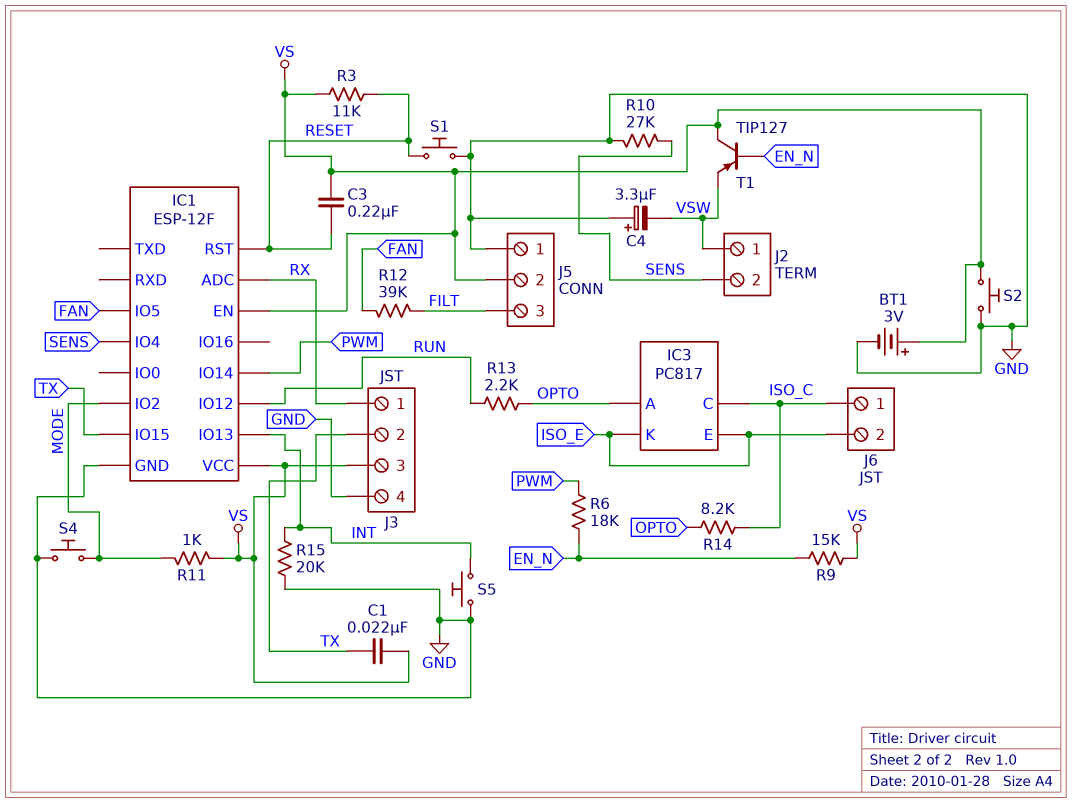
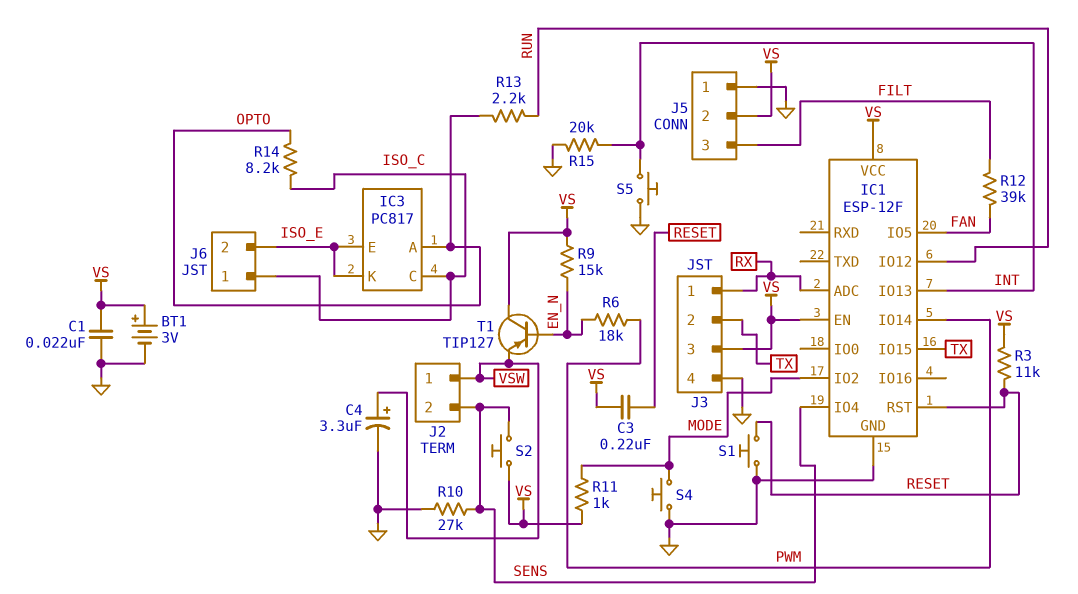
C1: 22nF (TX, VS) -> 22nF (GND, VS)
C4: 3.3uF (plus GND, minus VSW) -> 3.3uF (plus VSW, minus GND)
S2: button (GND, VS) -> button (SENS, VS)

